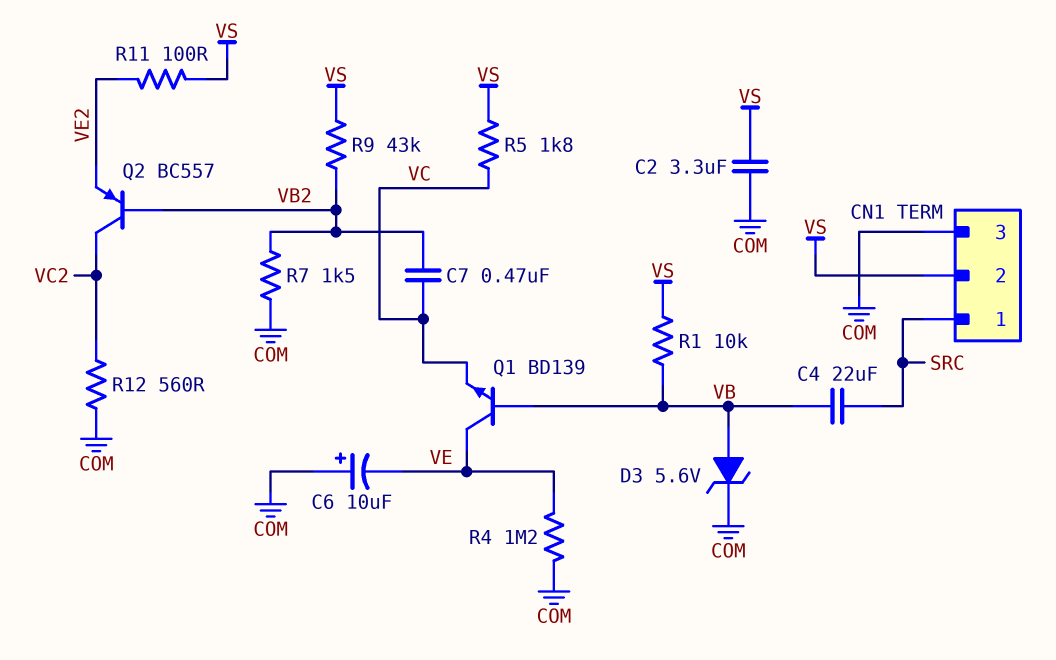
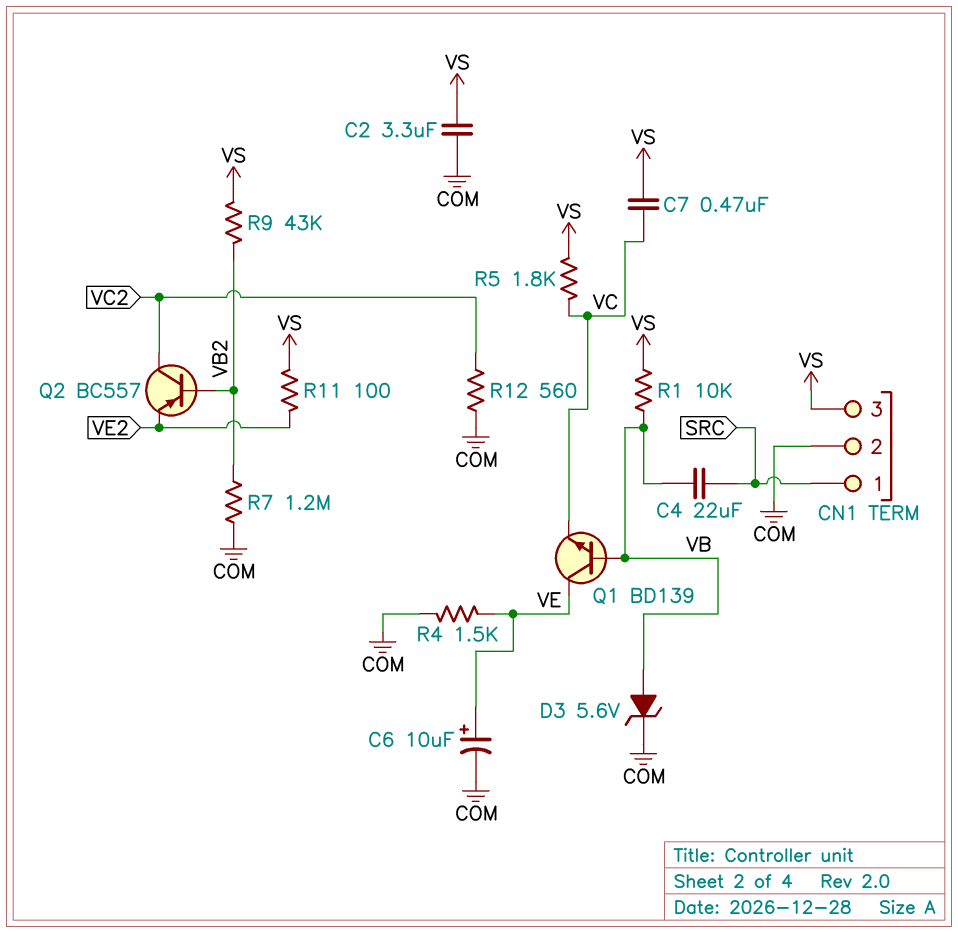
C6: 10uF (plus COM, minus VE) -> 10uF (plus VE, minus COM)
C7: 470nF (VB2, VC) -> 470nF (VC, VS)
CN1 pin 2: VS -> COM
CN1 pin 3: COM -> VS
R4: 1.2M (COM, VE) -> 1.5k (COM, VE)
R7: 1.5k (COM, VB2) -> 1.2M (COM, VB2)

